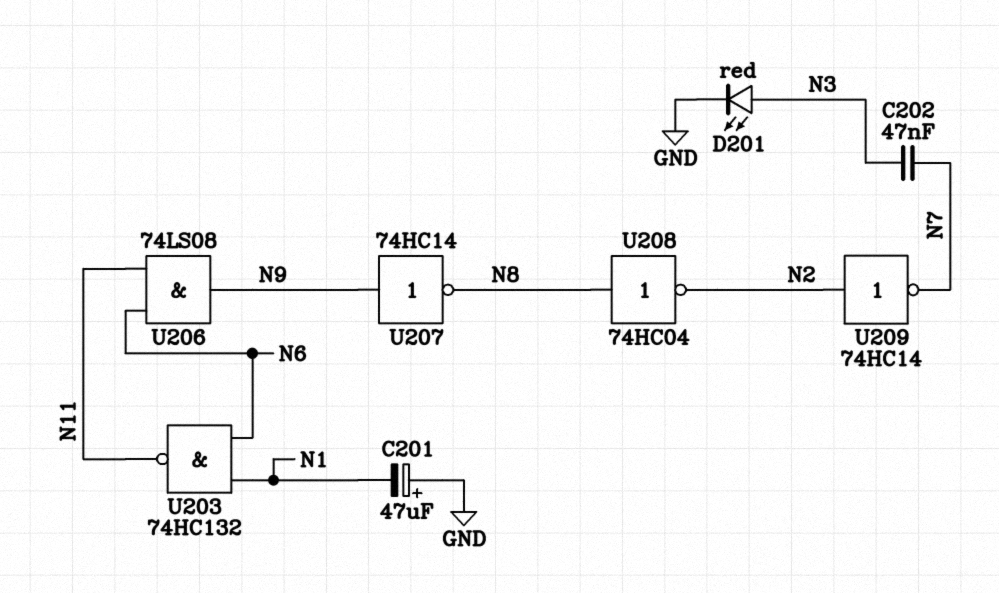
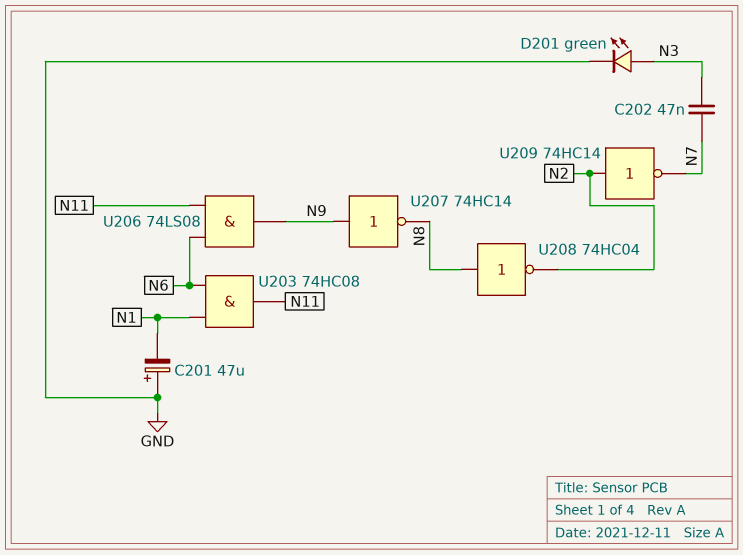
D201: LED red (A N3, K GND) -> LED green (A N3, K GND)
U203: NAND 74HC132 (in N1, in N6, out N11) -> AND 74HC08 (in N1, in N6, out N11)

